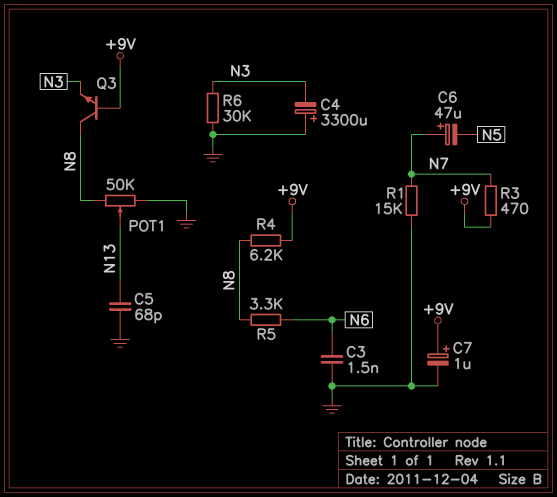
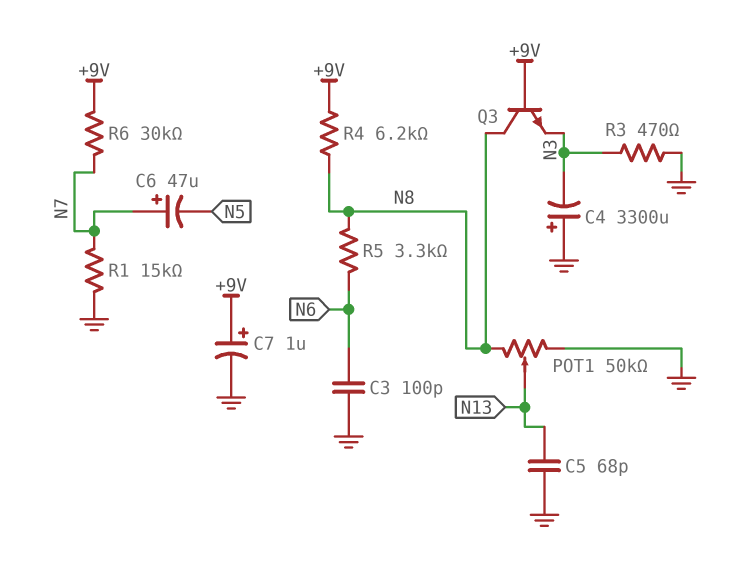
C3: 1.5nF (GND, N6) -> 100pF (GND, N6)
R3: 470 (+9V, N7) -> 470 (GND, N3)
R6: 30k (GND, N3) -> 30k (+9V, N7)

